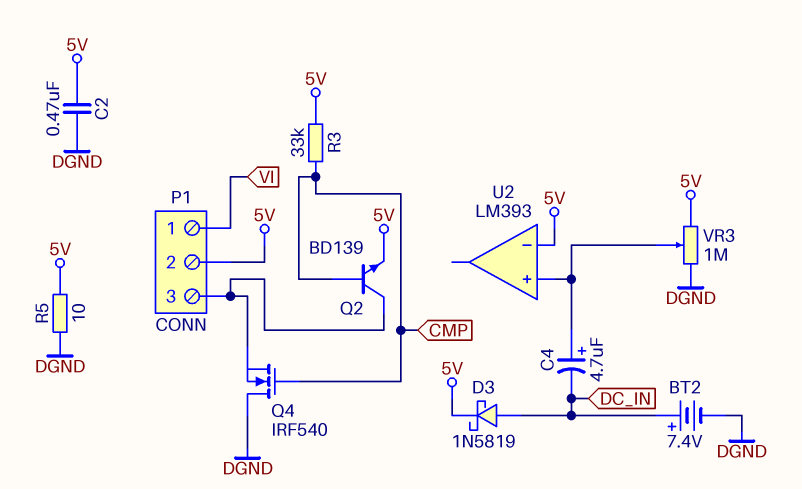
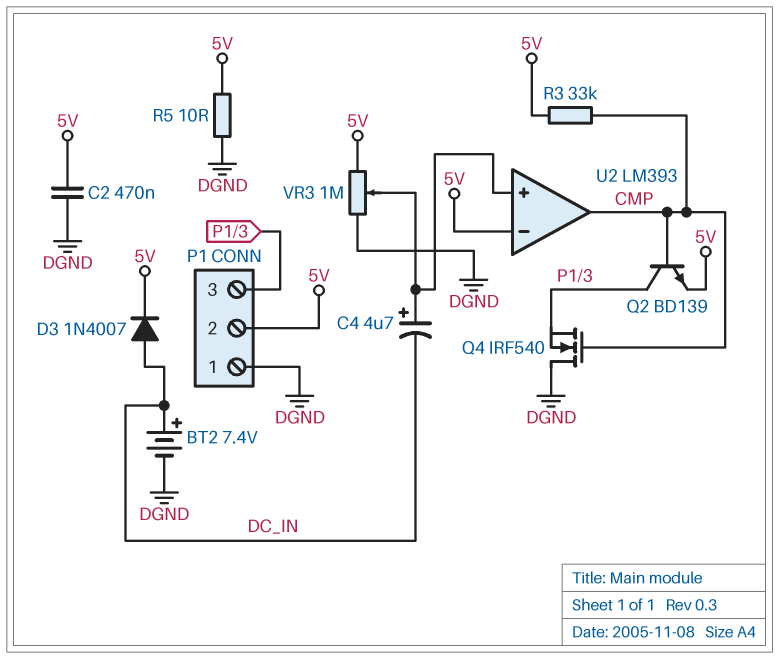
D3: schottky 1N5819 (A DC_IN, K 5V) -> diode 1N4007 (A DC_IN, K 5V)
P1 pin 1: VI -> DGND
U2 pin out: none -> CMP

